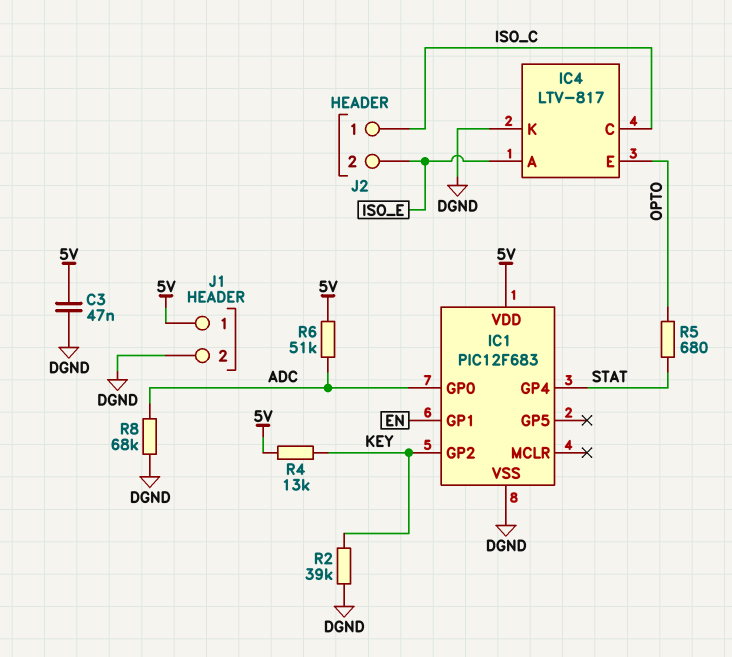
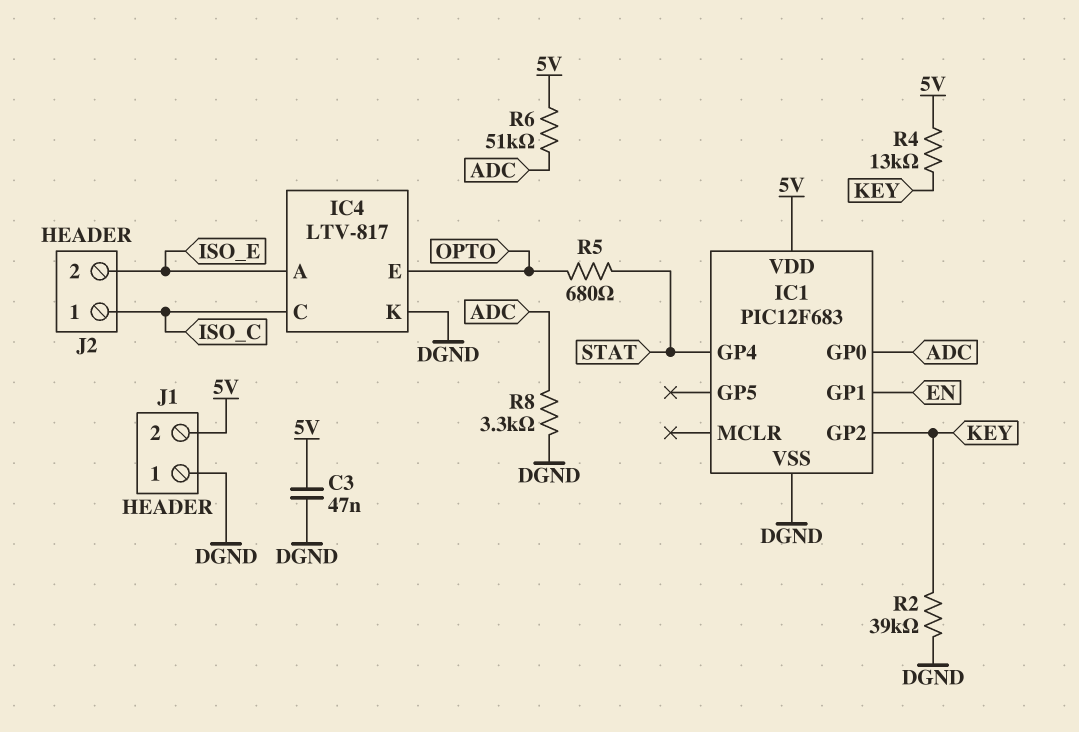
J1 pin 1: 5V -> DGND
J1 pin 2: DGND -> 5V
R8: 68k (ADC, DGND) -> 3.3k (ADC, DGND)

